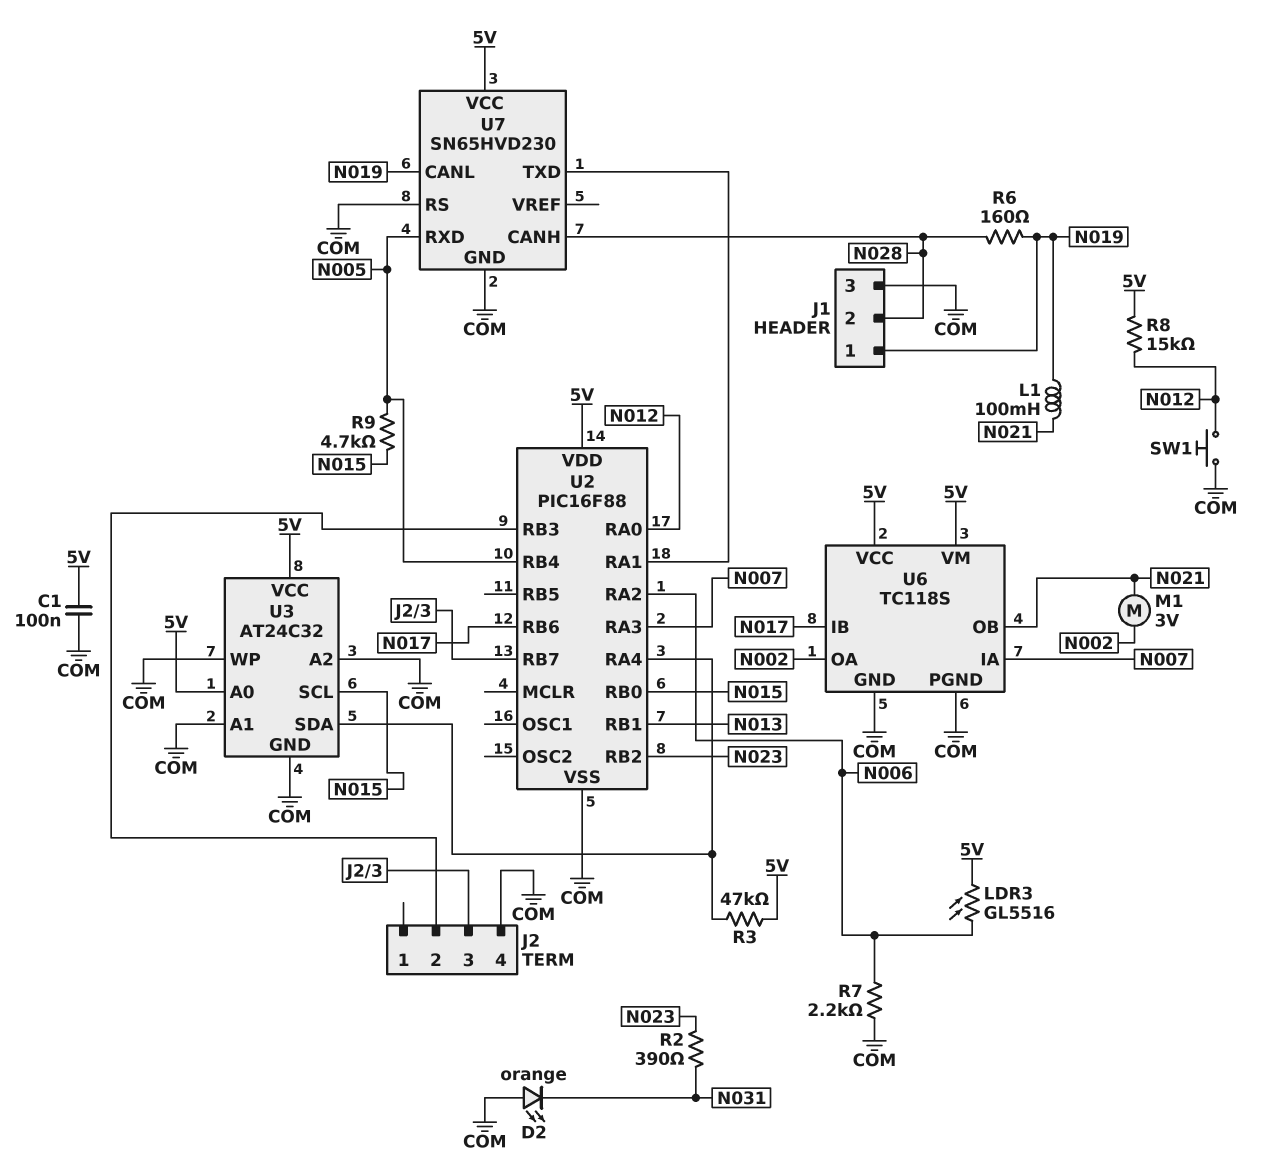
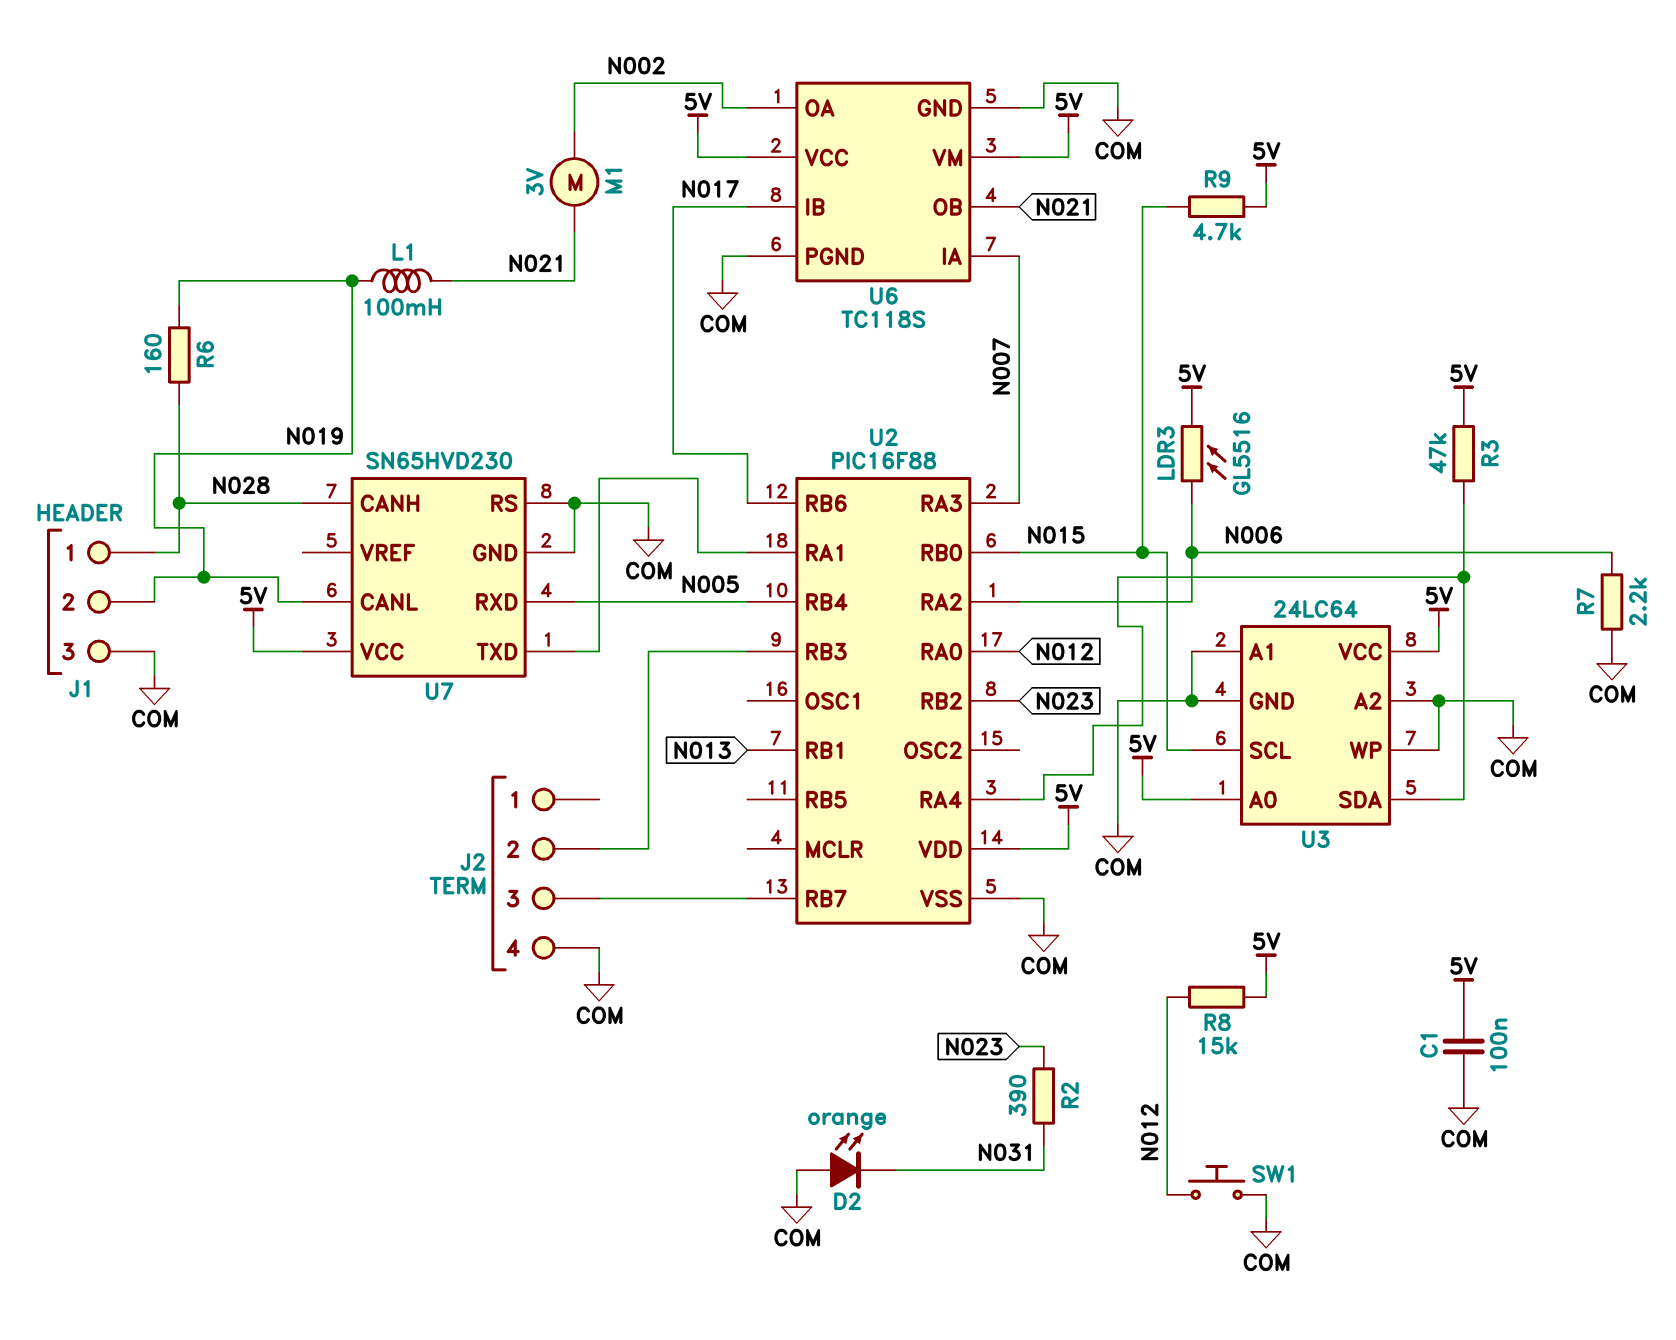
J1 pin 1: N019 -> N028
J1 pin 2: N028 -> N019
R9: 4.7k (N005, N015) -> 4.7k (5V, N015)
U3: AT24C32 -> 24LC64

